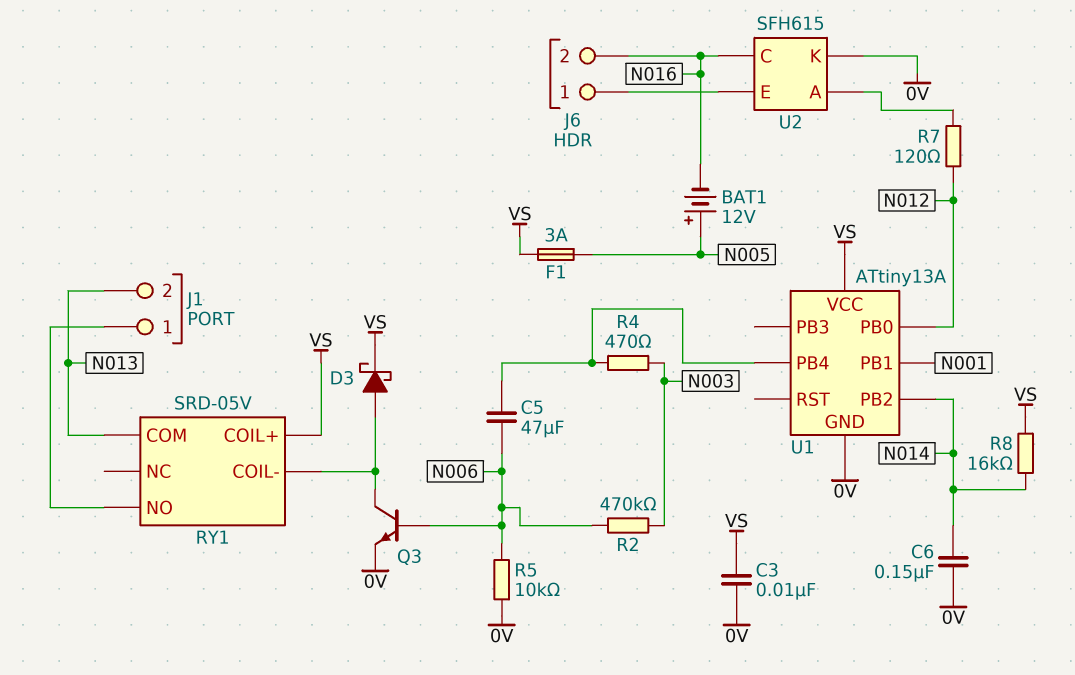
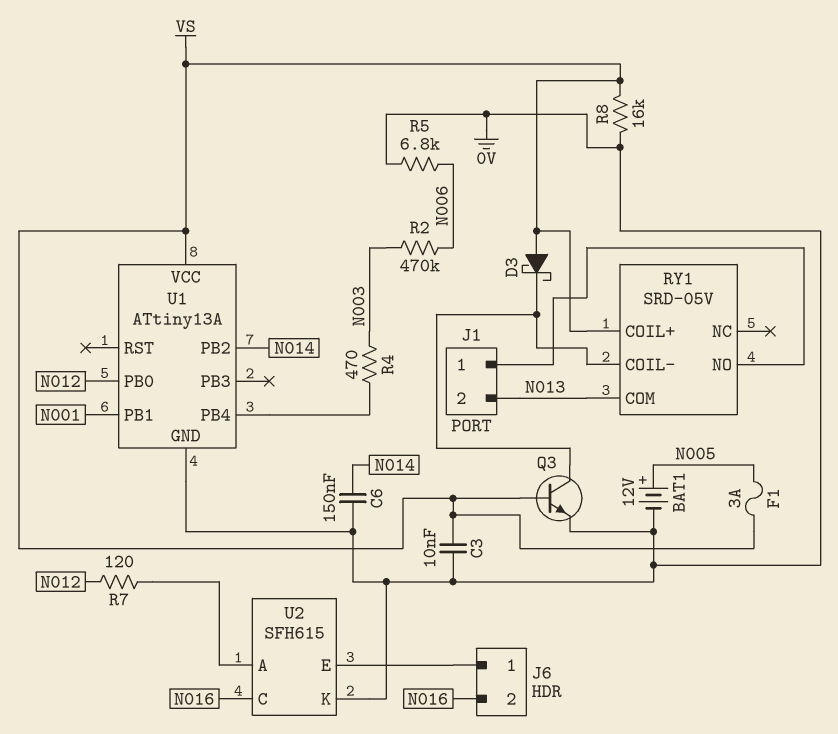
BAT1: 12V (plus N005, minus N016) -> 12V (plus N005, minus 0V)
C5: 47uF (N006, U1/PB4) -> none
D3: schottky (A RY1/COIL-, K VS) -> schottky (A VS, K RY1/COIL-)
Q3: NPN (B N006, C RY1/COIL-, E 0V) -> NPN (B VS, C RY1/COIL-, E 0V)
R5: 10k (0V, N006) -> 6.8k (0V, N006)
R8: 16k (N014, VS) -> 16k (0V, VS)

